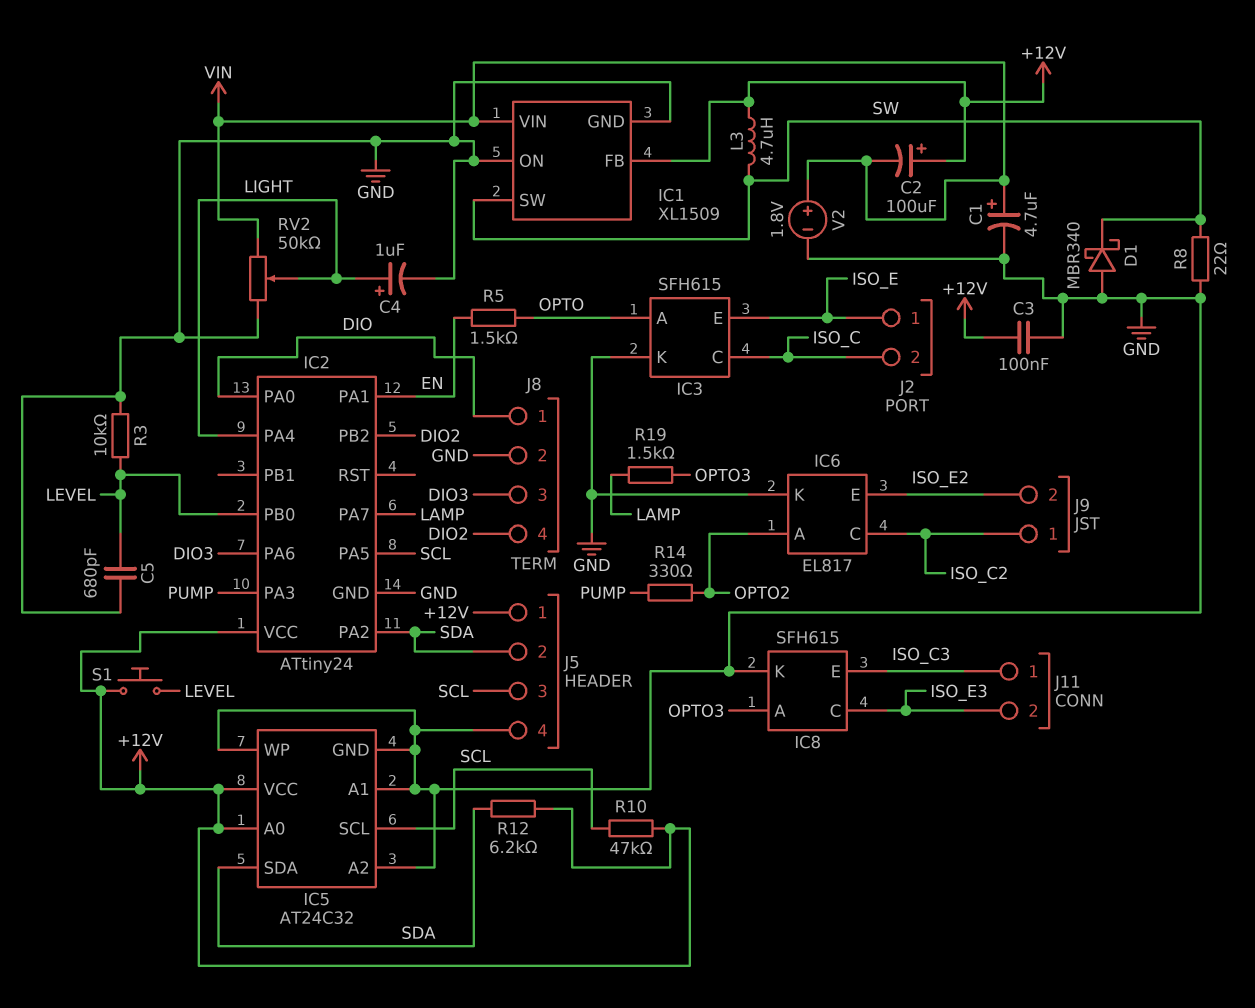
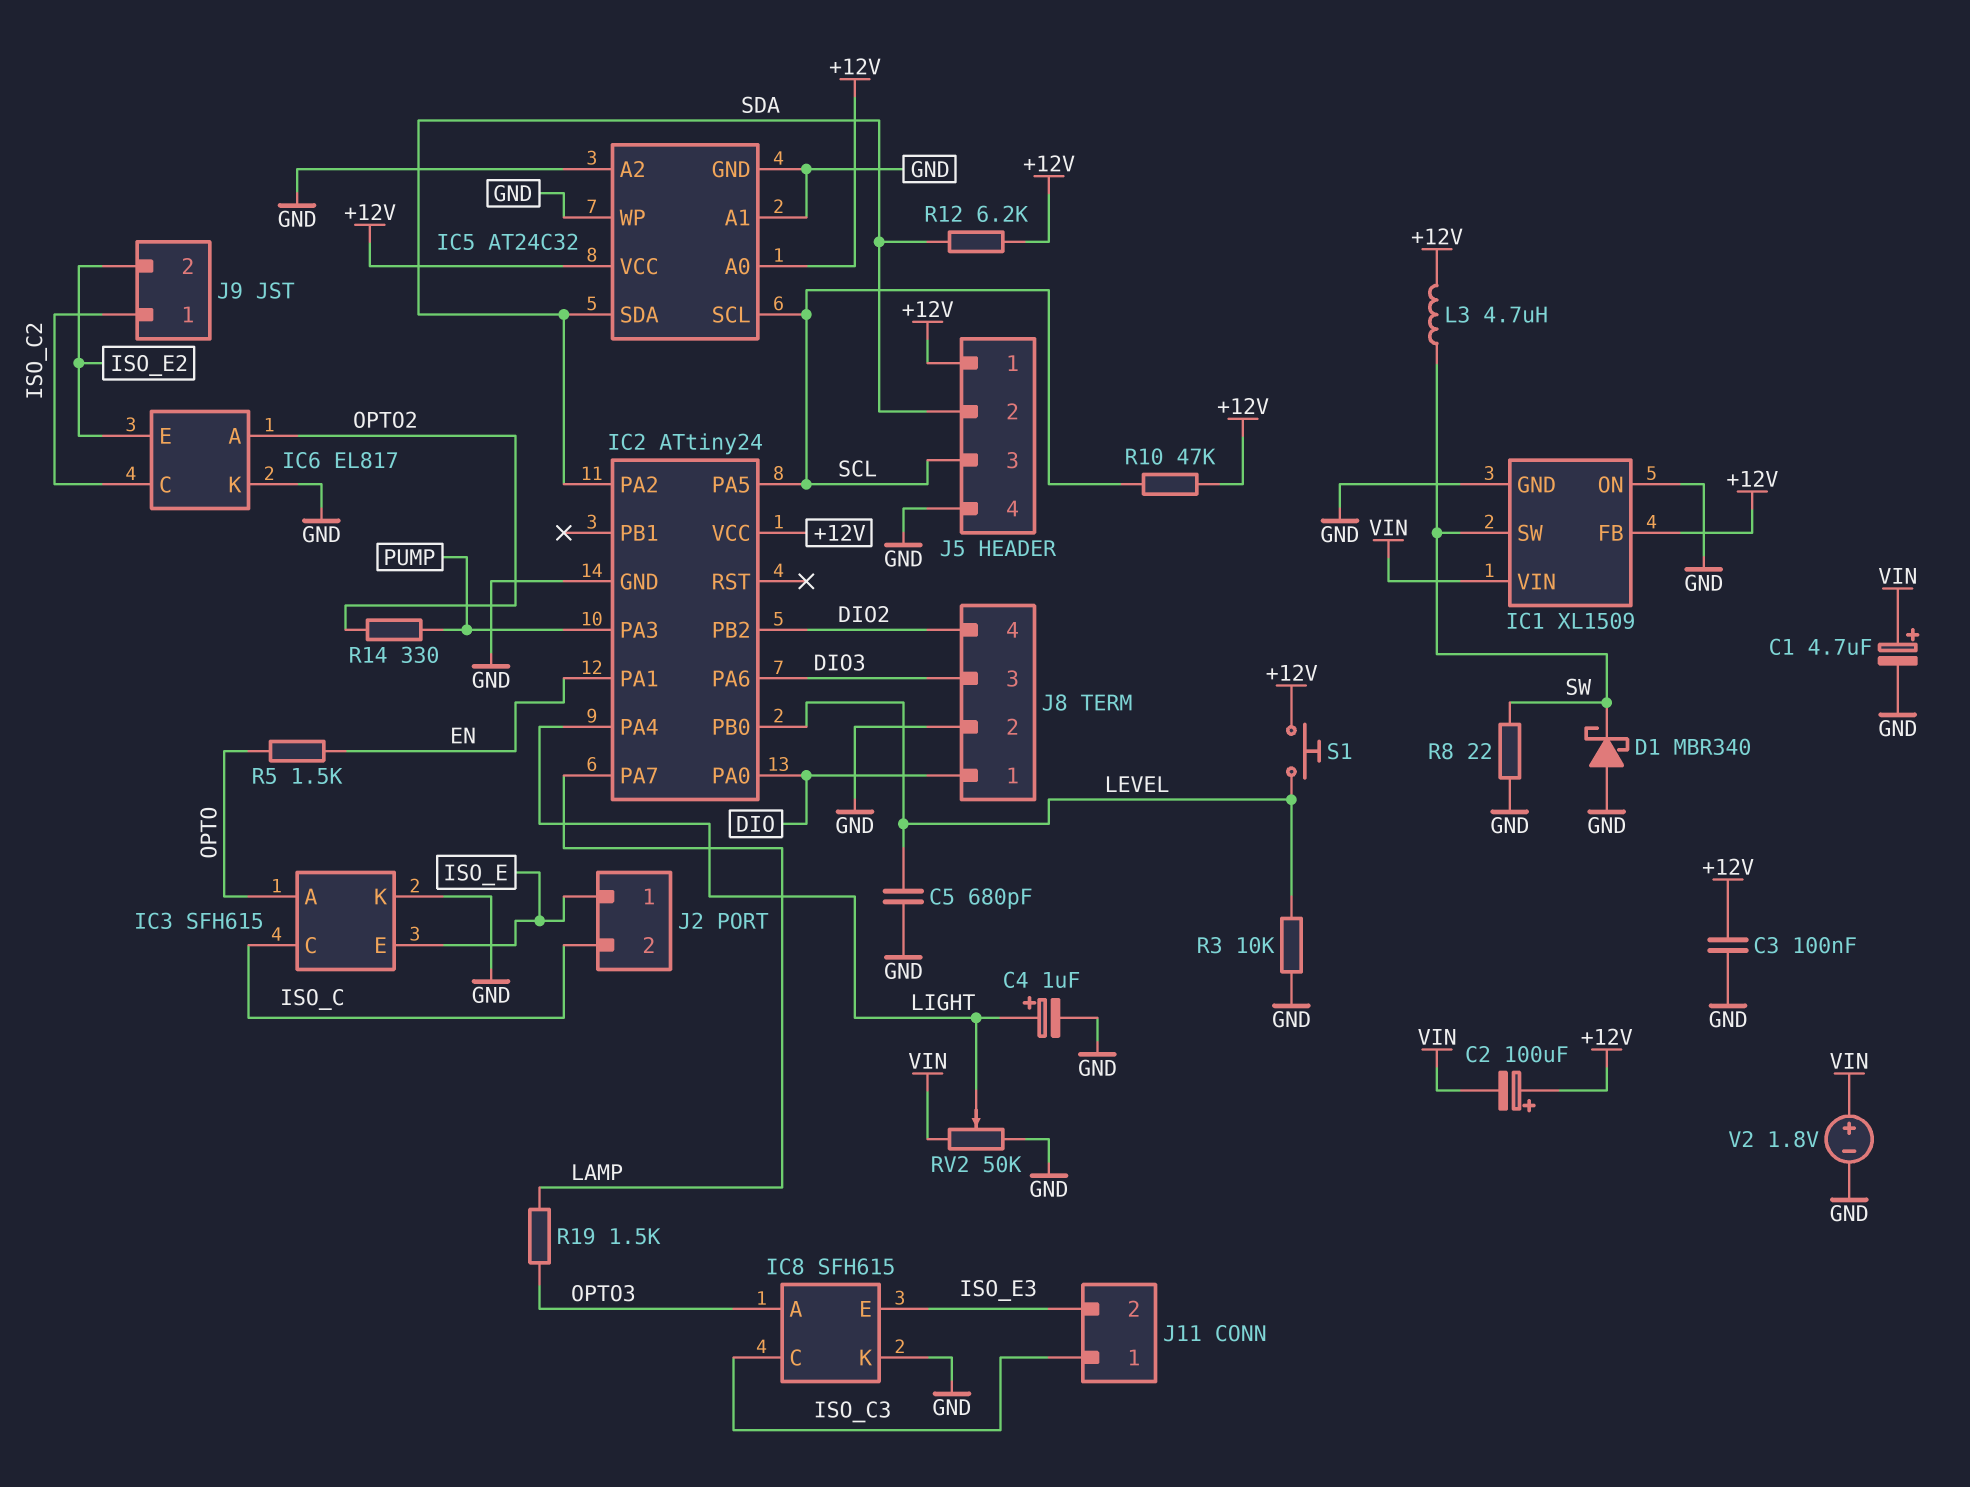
IC8 pin C: ISO_E3 -> ISO_C3
IC8 pin E: ISO_C3 -> ISO_E3

